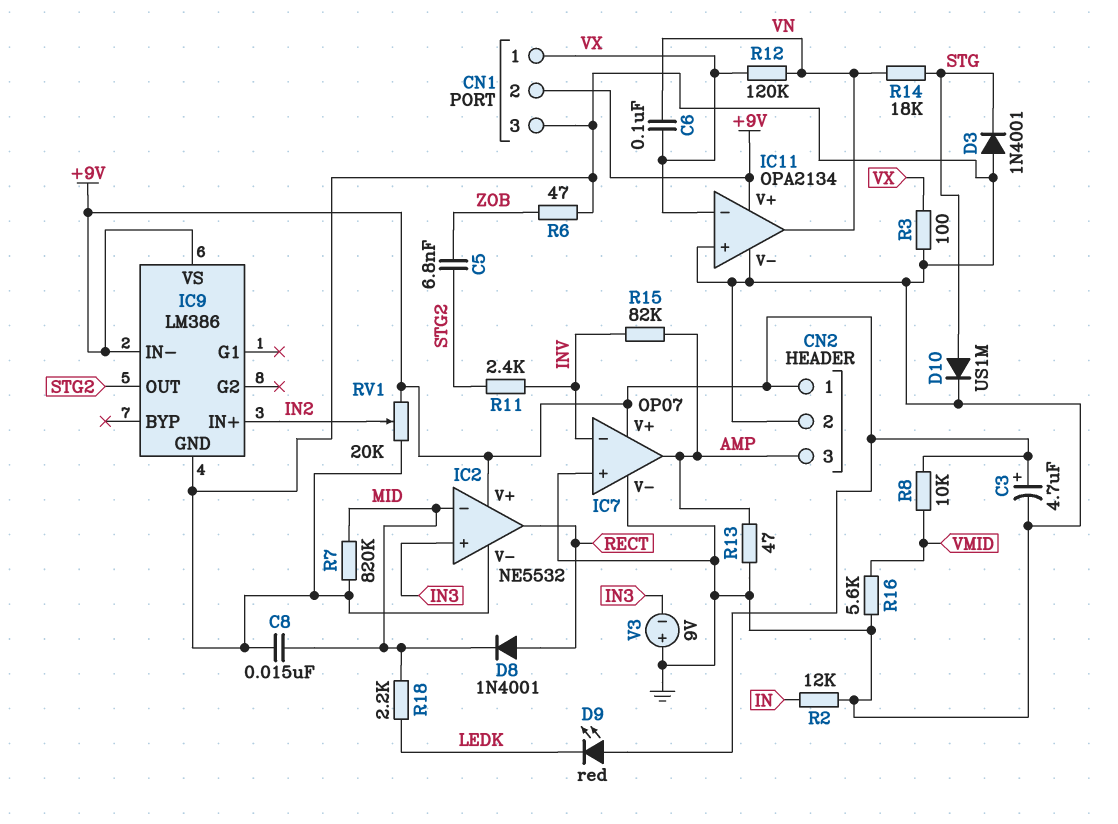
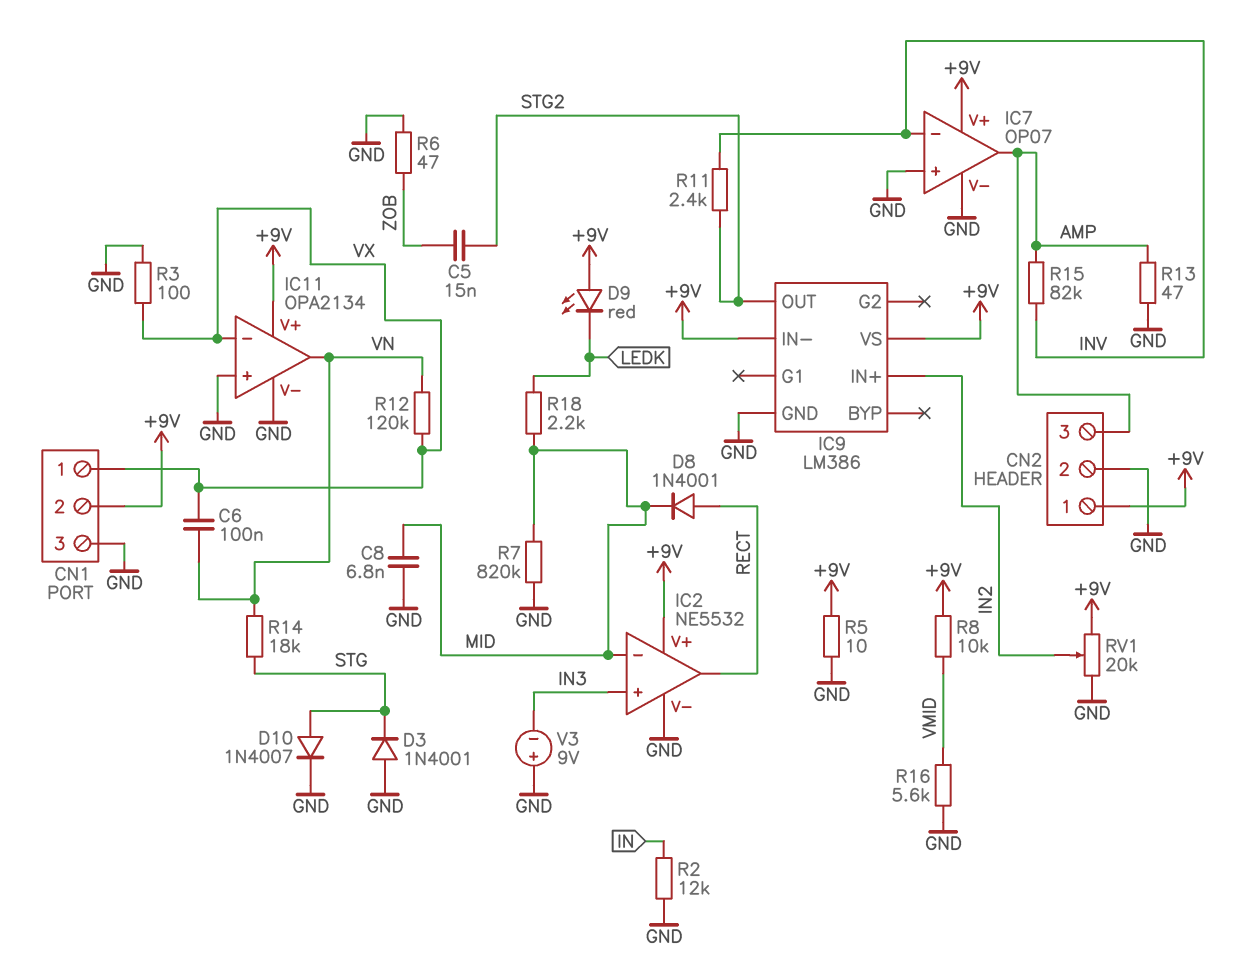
C3: 4.7uF (plus +9V, minus GND) -> none
C5: 6.8nF (STG2, ZOB) -> 15nF (STG2, ZOB)
C8: 15nF (GND, MID) -> 6.8nF (GND, MID)
D10: diode US1M (A STG, K GND) -> diode 1N4007 (A STG, K GND)
R5: none -> 10 (+9V, GND)

